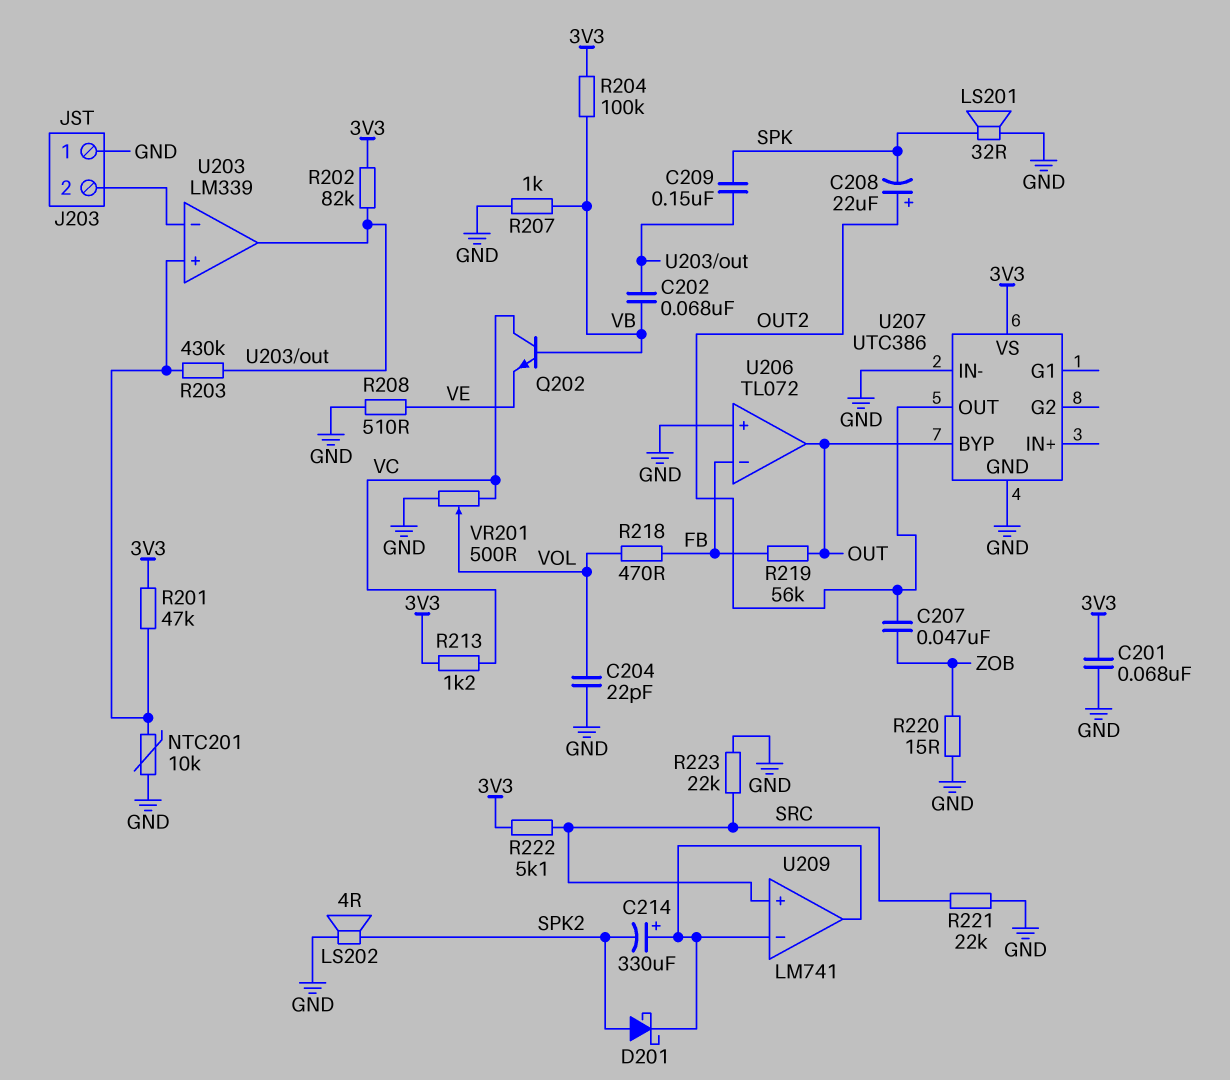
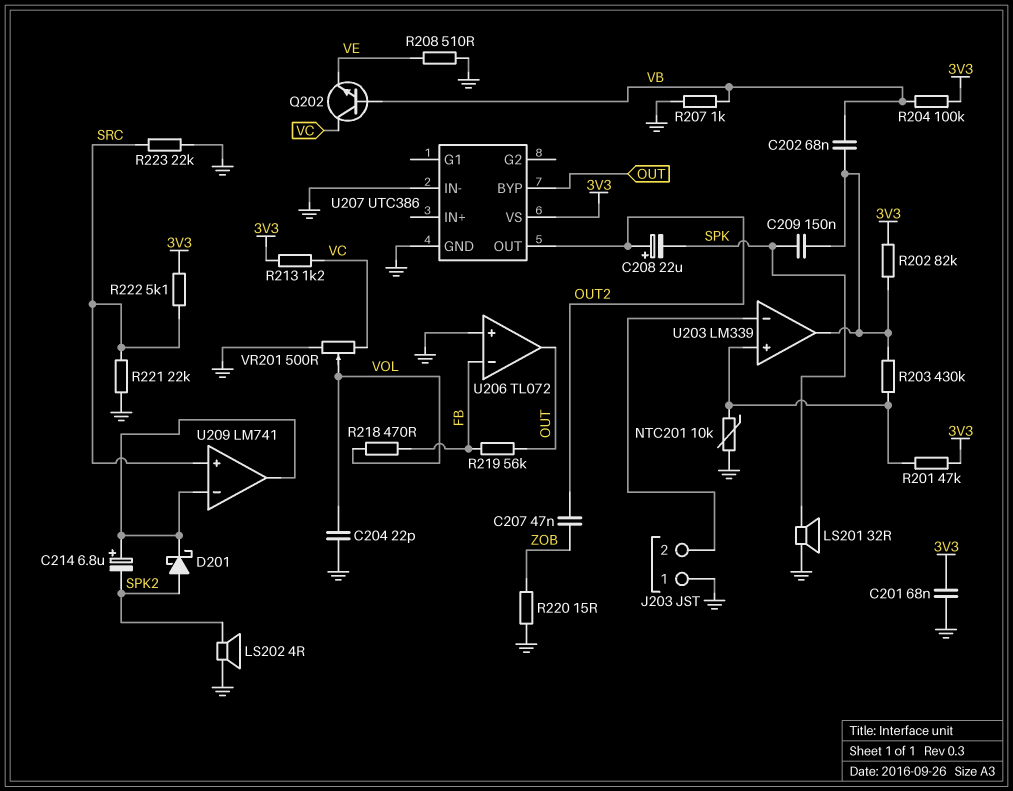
C214: 330uF (plus U209/in-, minus SPK2) -> 6.8uF (plus U209/in-, minus SPK2)

